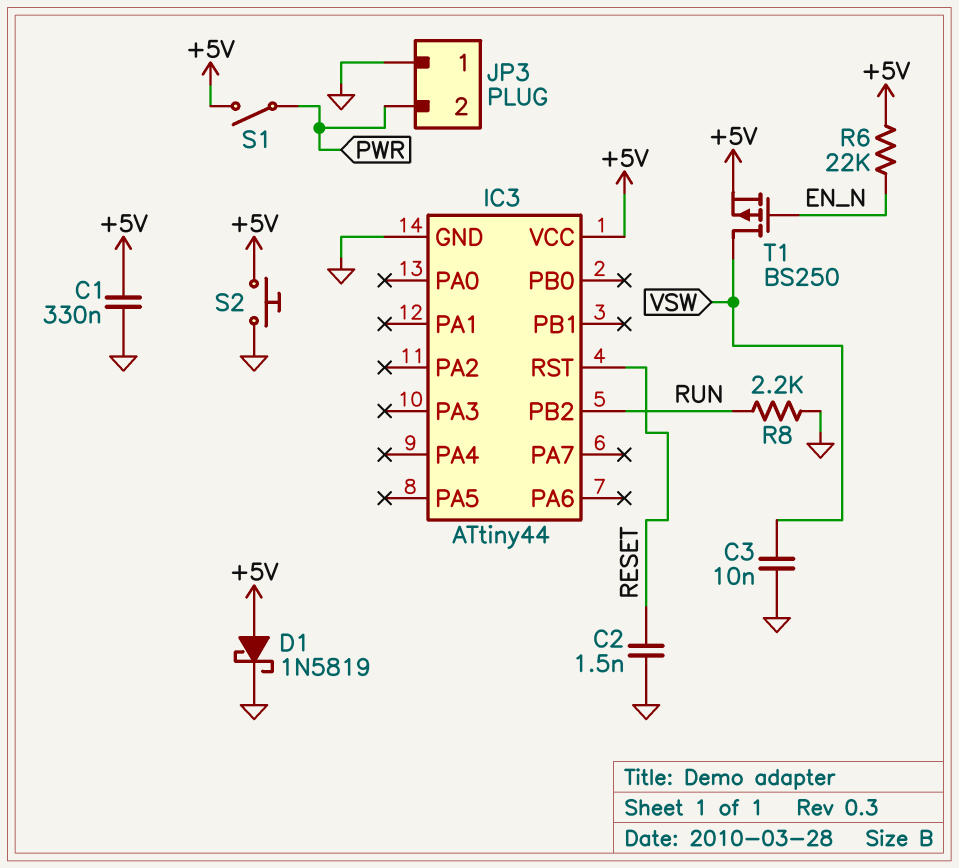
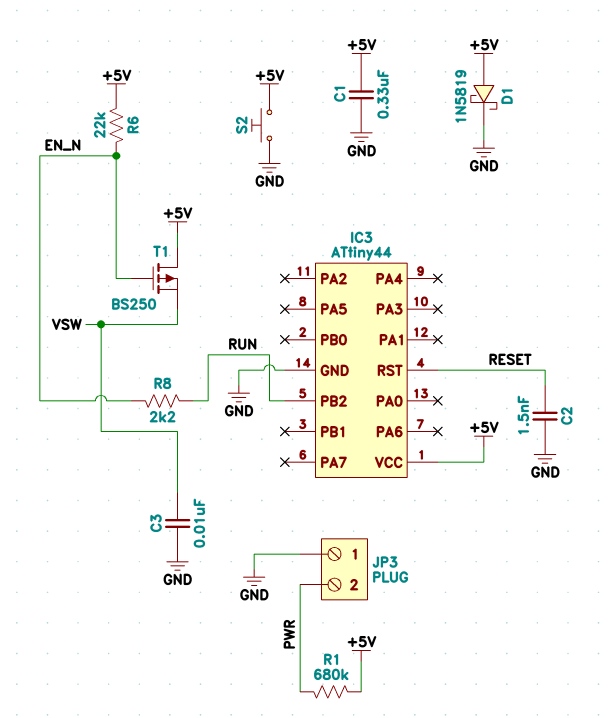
R1: none -> 680k (+5V, PWR)
R8: 2.2k (GND, RUN) -> 2.2k (EN_N, RUN)
S1: switch (+5V, PWR) -> none
T1: PMOS BS250 (G EN_N, D VSW, S +5V) -> PMOS BS250 (G EN_N, D +5V, S VSW)

